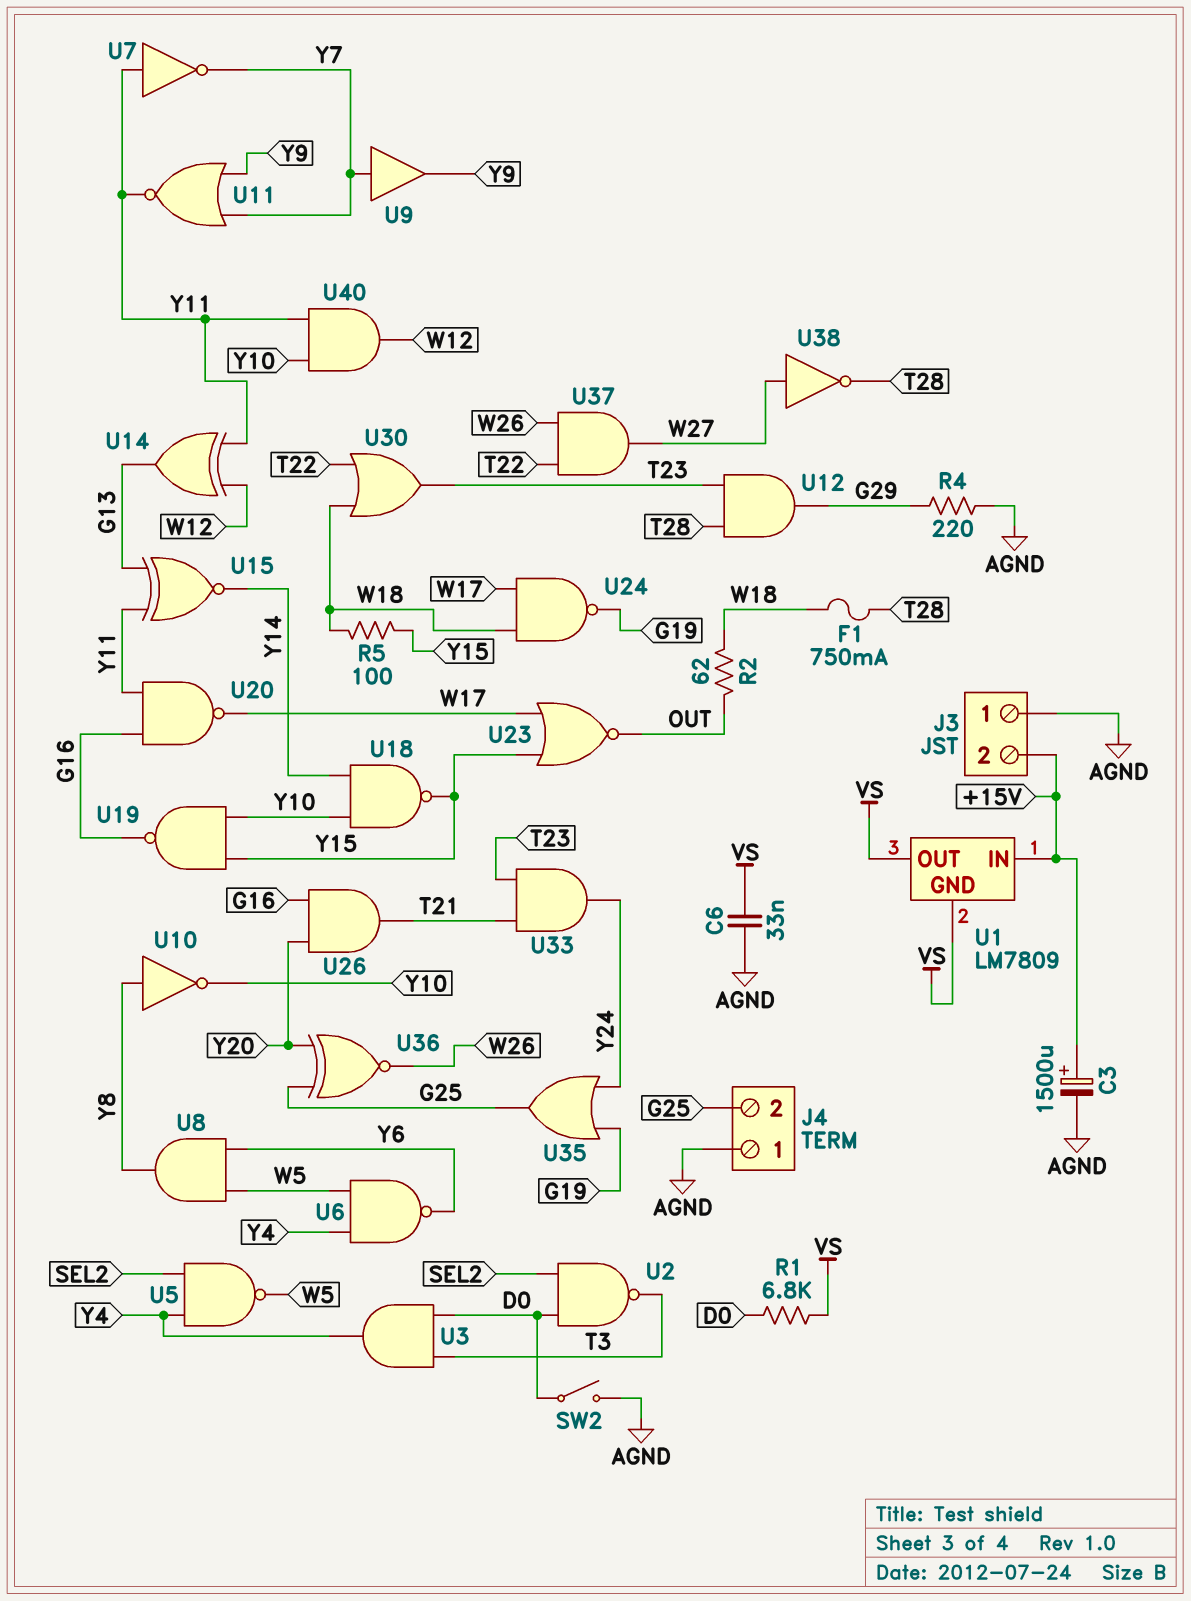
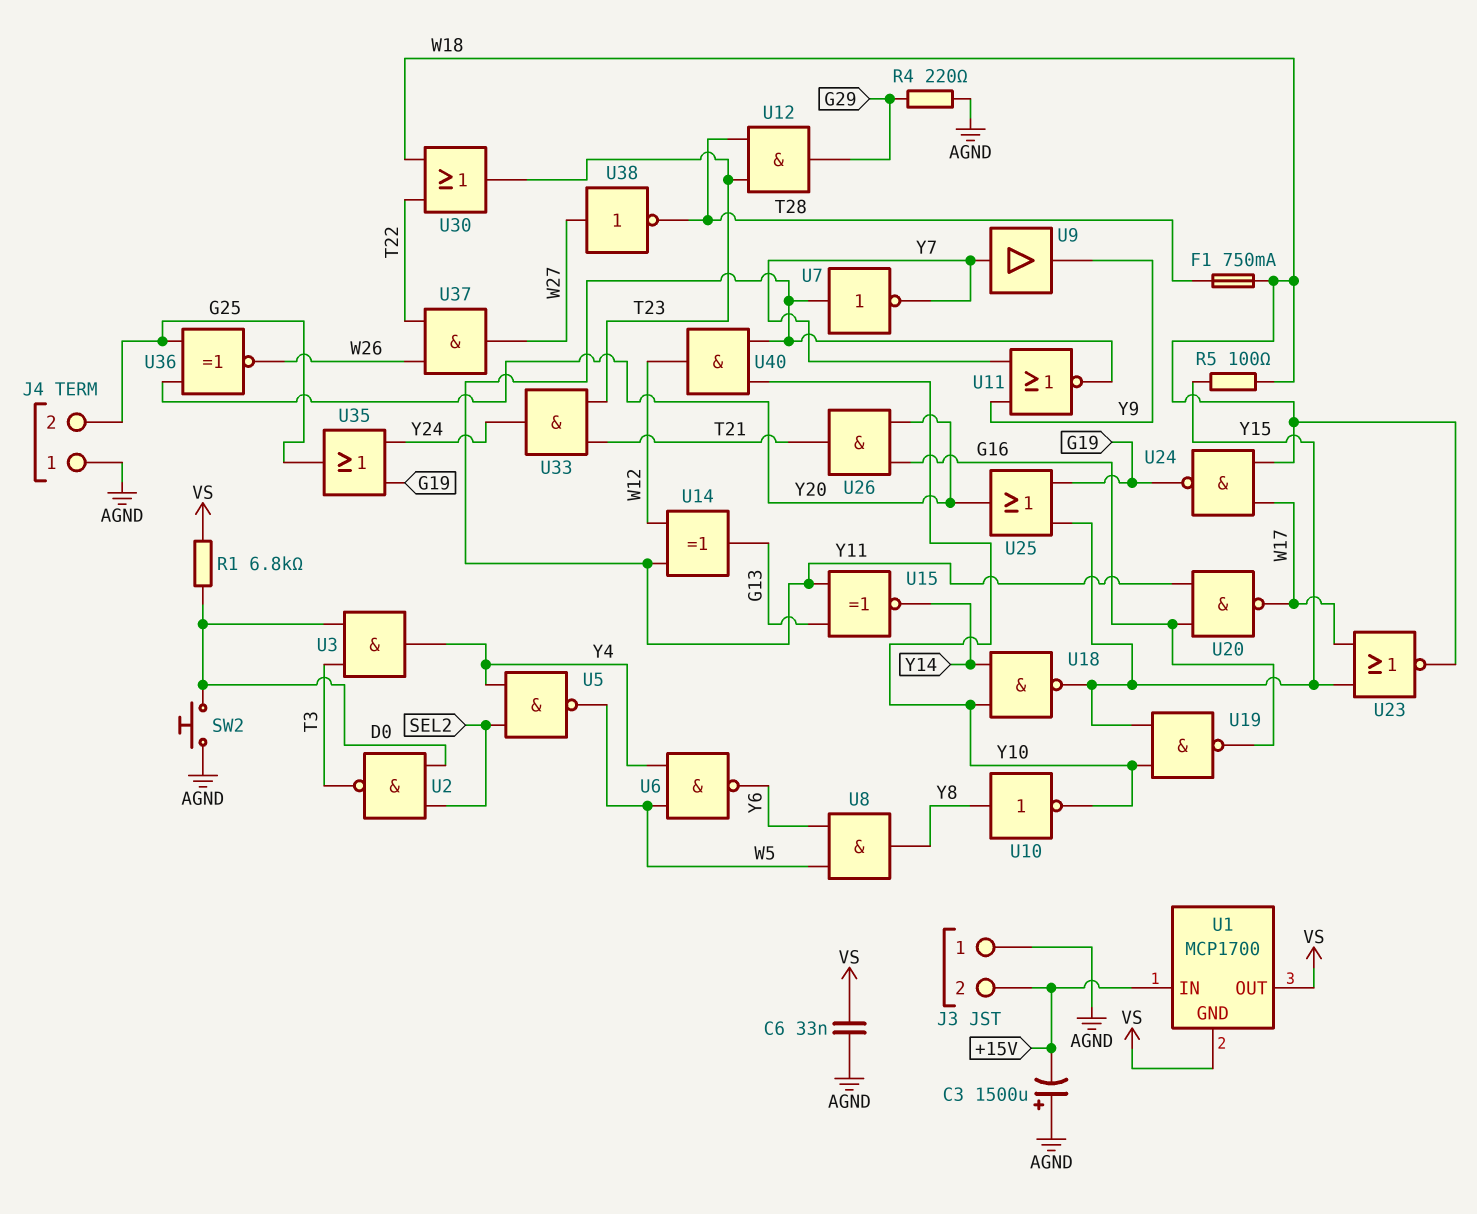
C3: 1500uF (plus +15V, minus AGND) -> 1500uF (plus AGND, minus +15V)
R2: 62 (OUT, W18) -> none
SW2: switch (AGND, D0) -> button (AGND, D0)
U1: LM7809 -> MCP1700
U23: NOR (in W17, in Y15, out OUT) -> NOR (in W17, in Y15, out W18)
U25: none -> OR (in G19, in Y15, out Y20)

